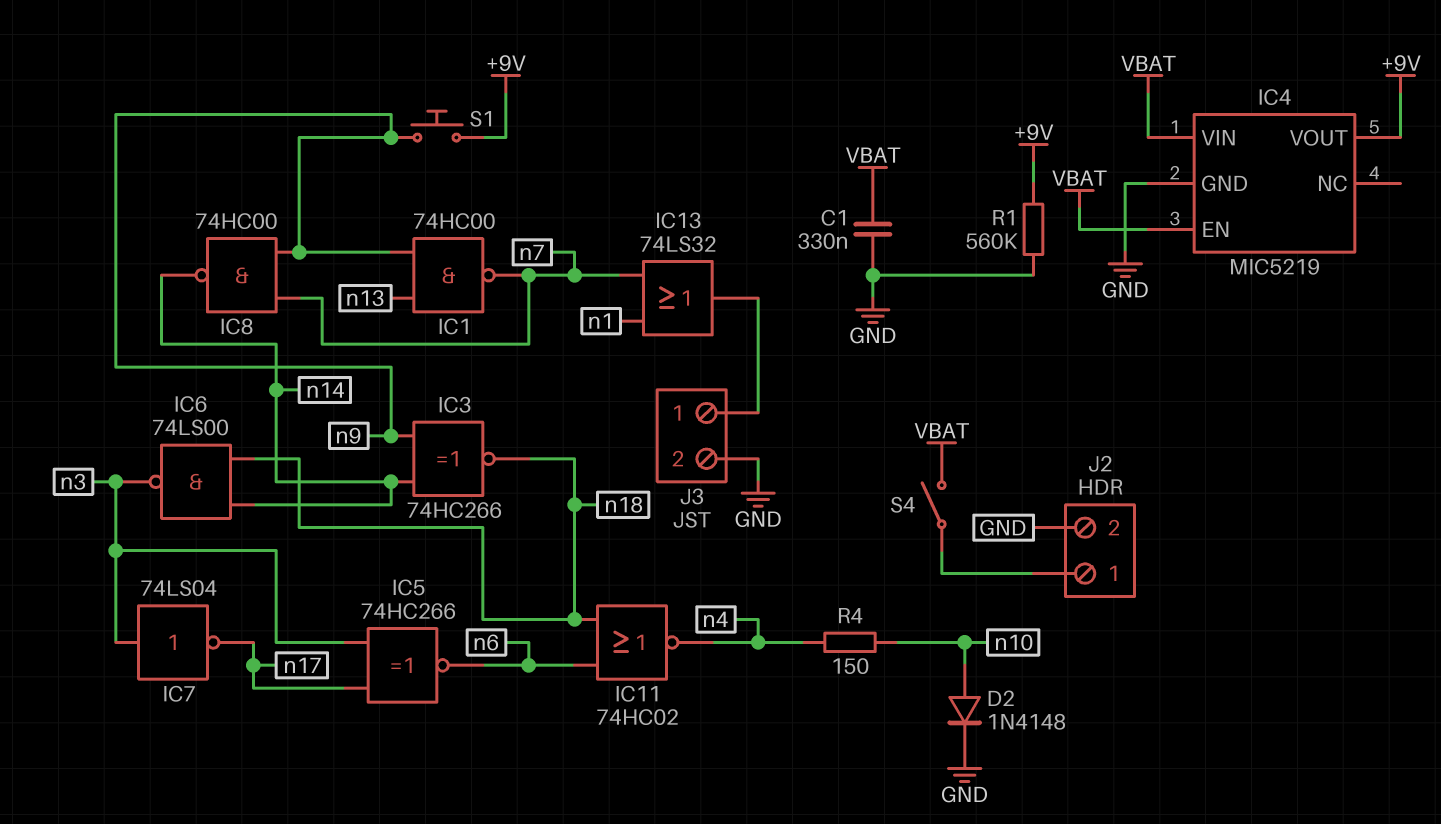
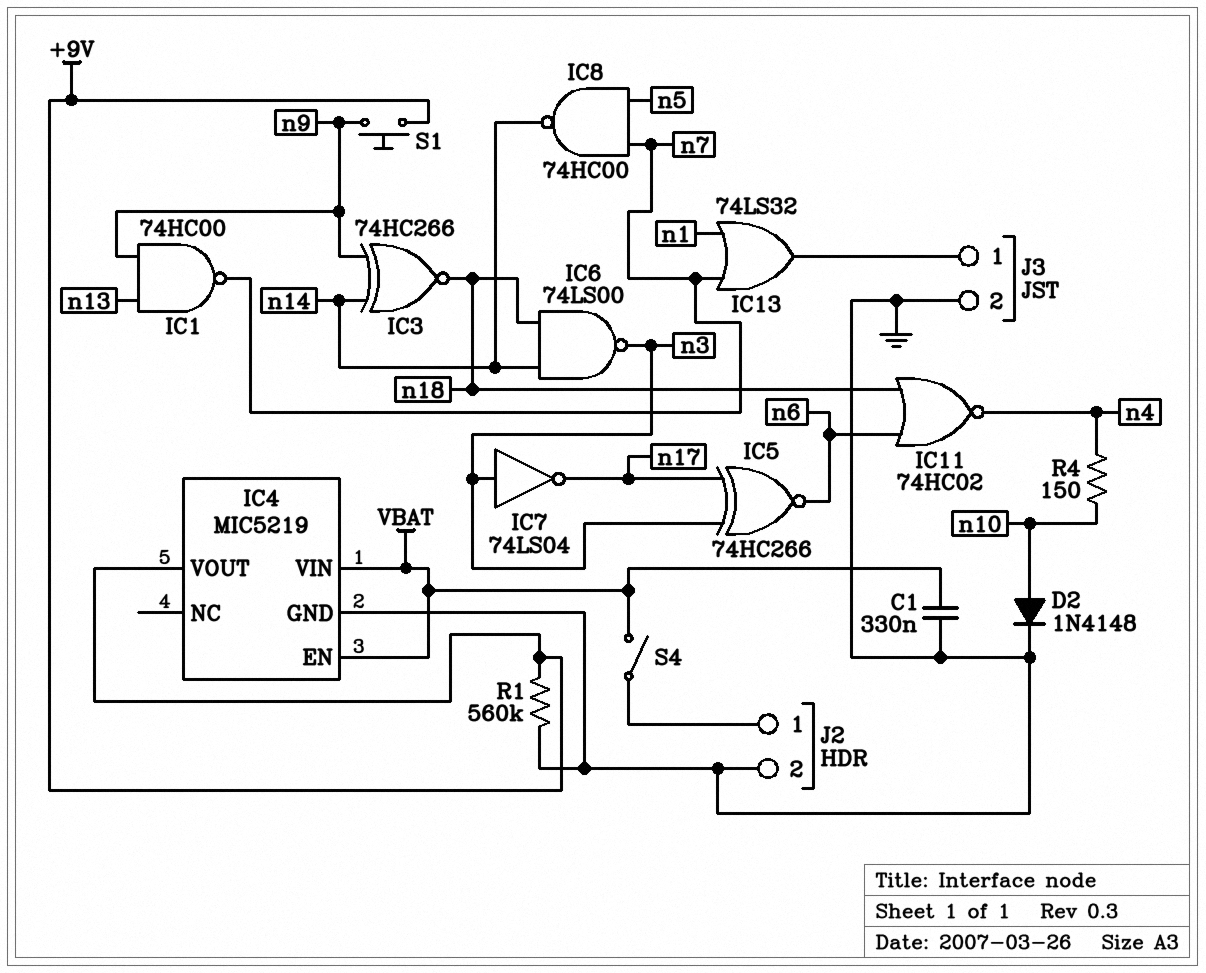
IC8: NAND 74HC00 (in n7, in n9, out n14) -> NAND 74HC00 (in n5, in n7, out n14)

